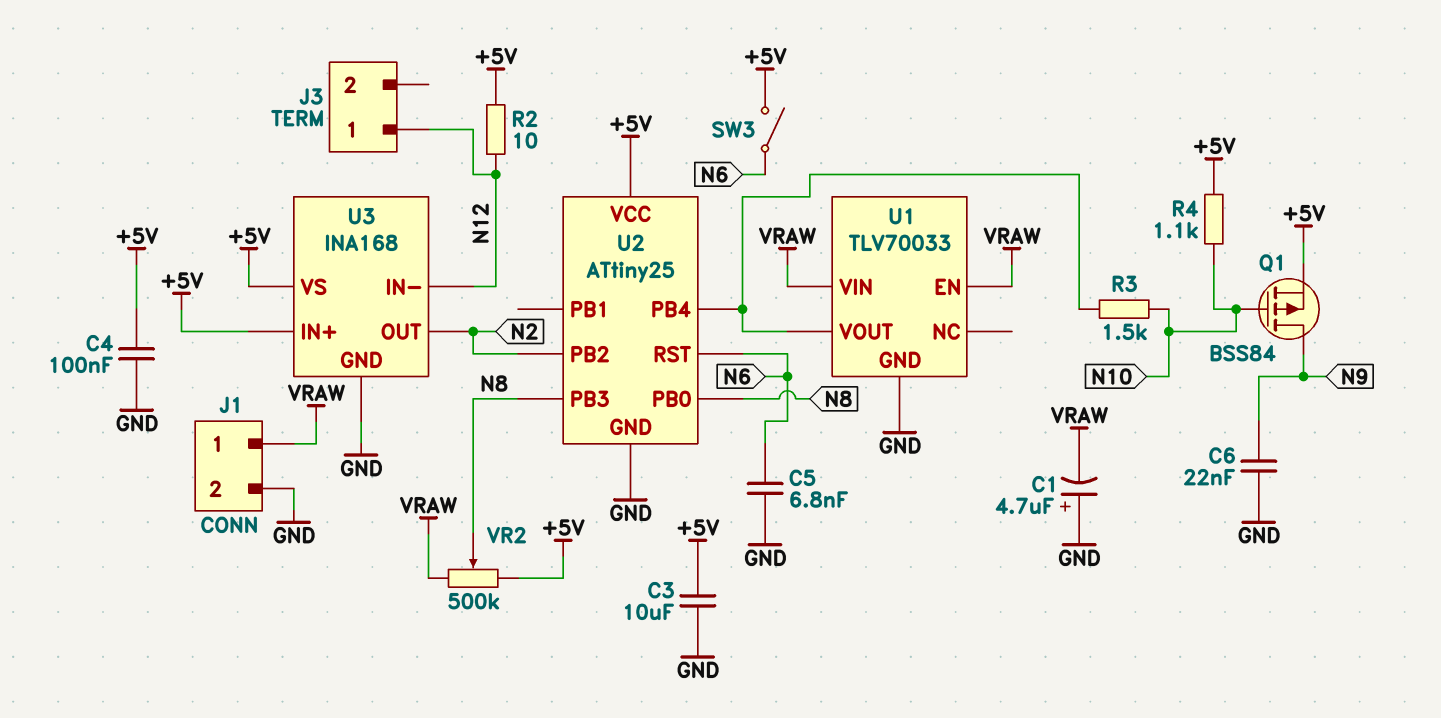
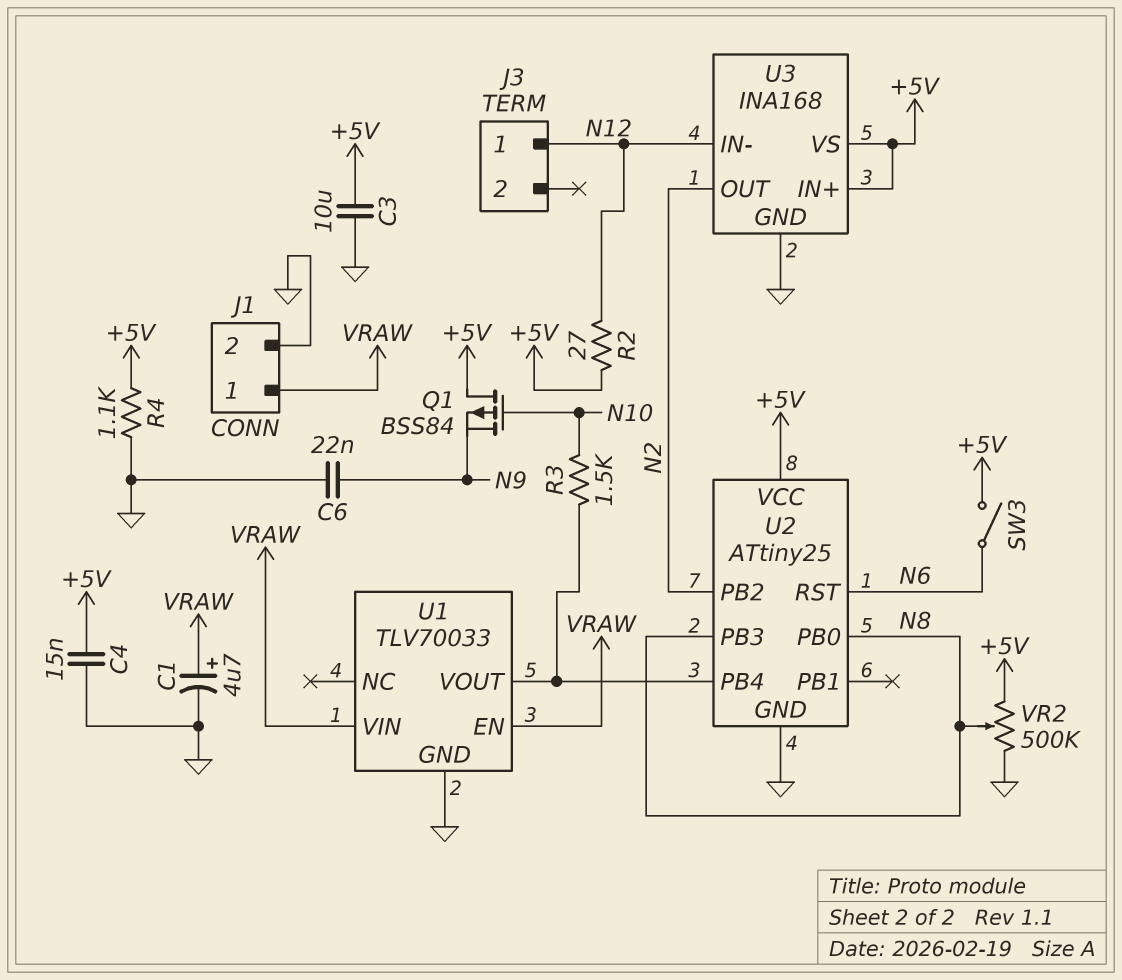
C1: 4.7uF (plus GND, minus VRAW) -> 4.7uF (plus VRAW, minus GND)
C4: 100nF (+5V, GND) -> 15nF (+5V, GND)
C5: 6.8nF (GND, N6) -> none
Q1: PMOS BSS84 (G N10, D N9, S +5V) -> PMOS BSS84 (G N10, D +5V, S N9)
R2: 10 (+5V, N12) -> 27 (+5V, N12)
R4: 1.1k (+5V, N10) -> 1.1k (+5V, GND)
VR2: 500k (+5V, VRAW, wiper N8) -> 500k (+5V, GND, wiper N8)

